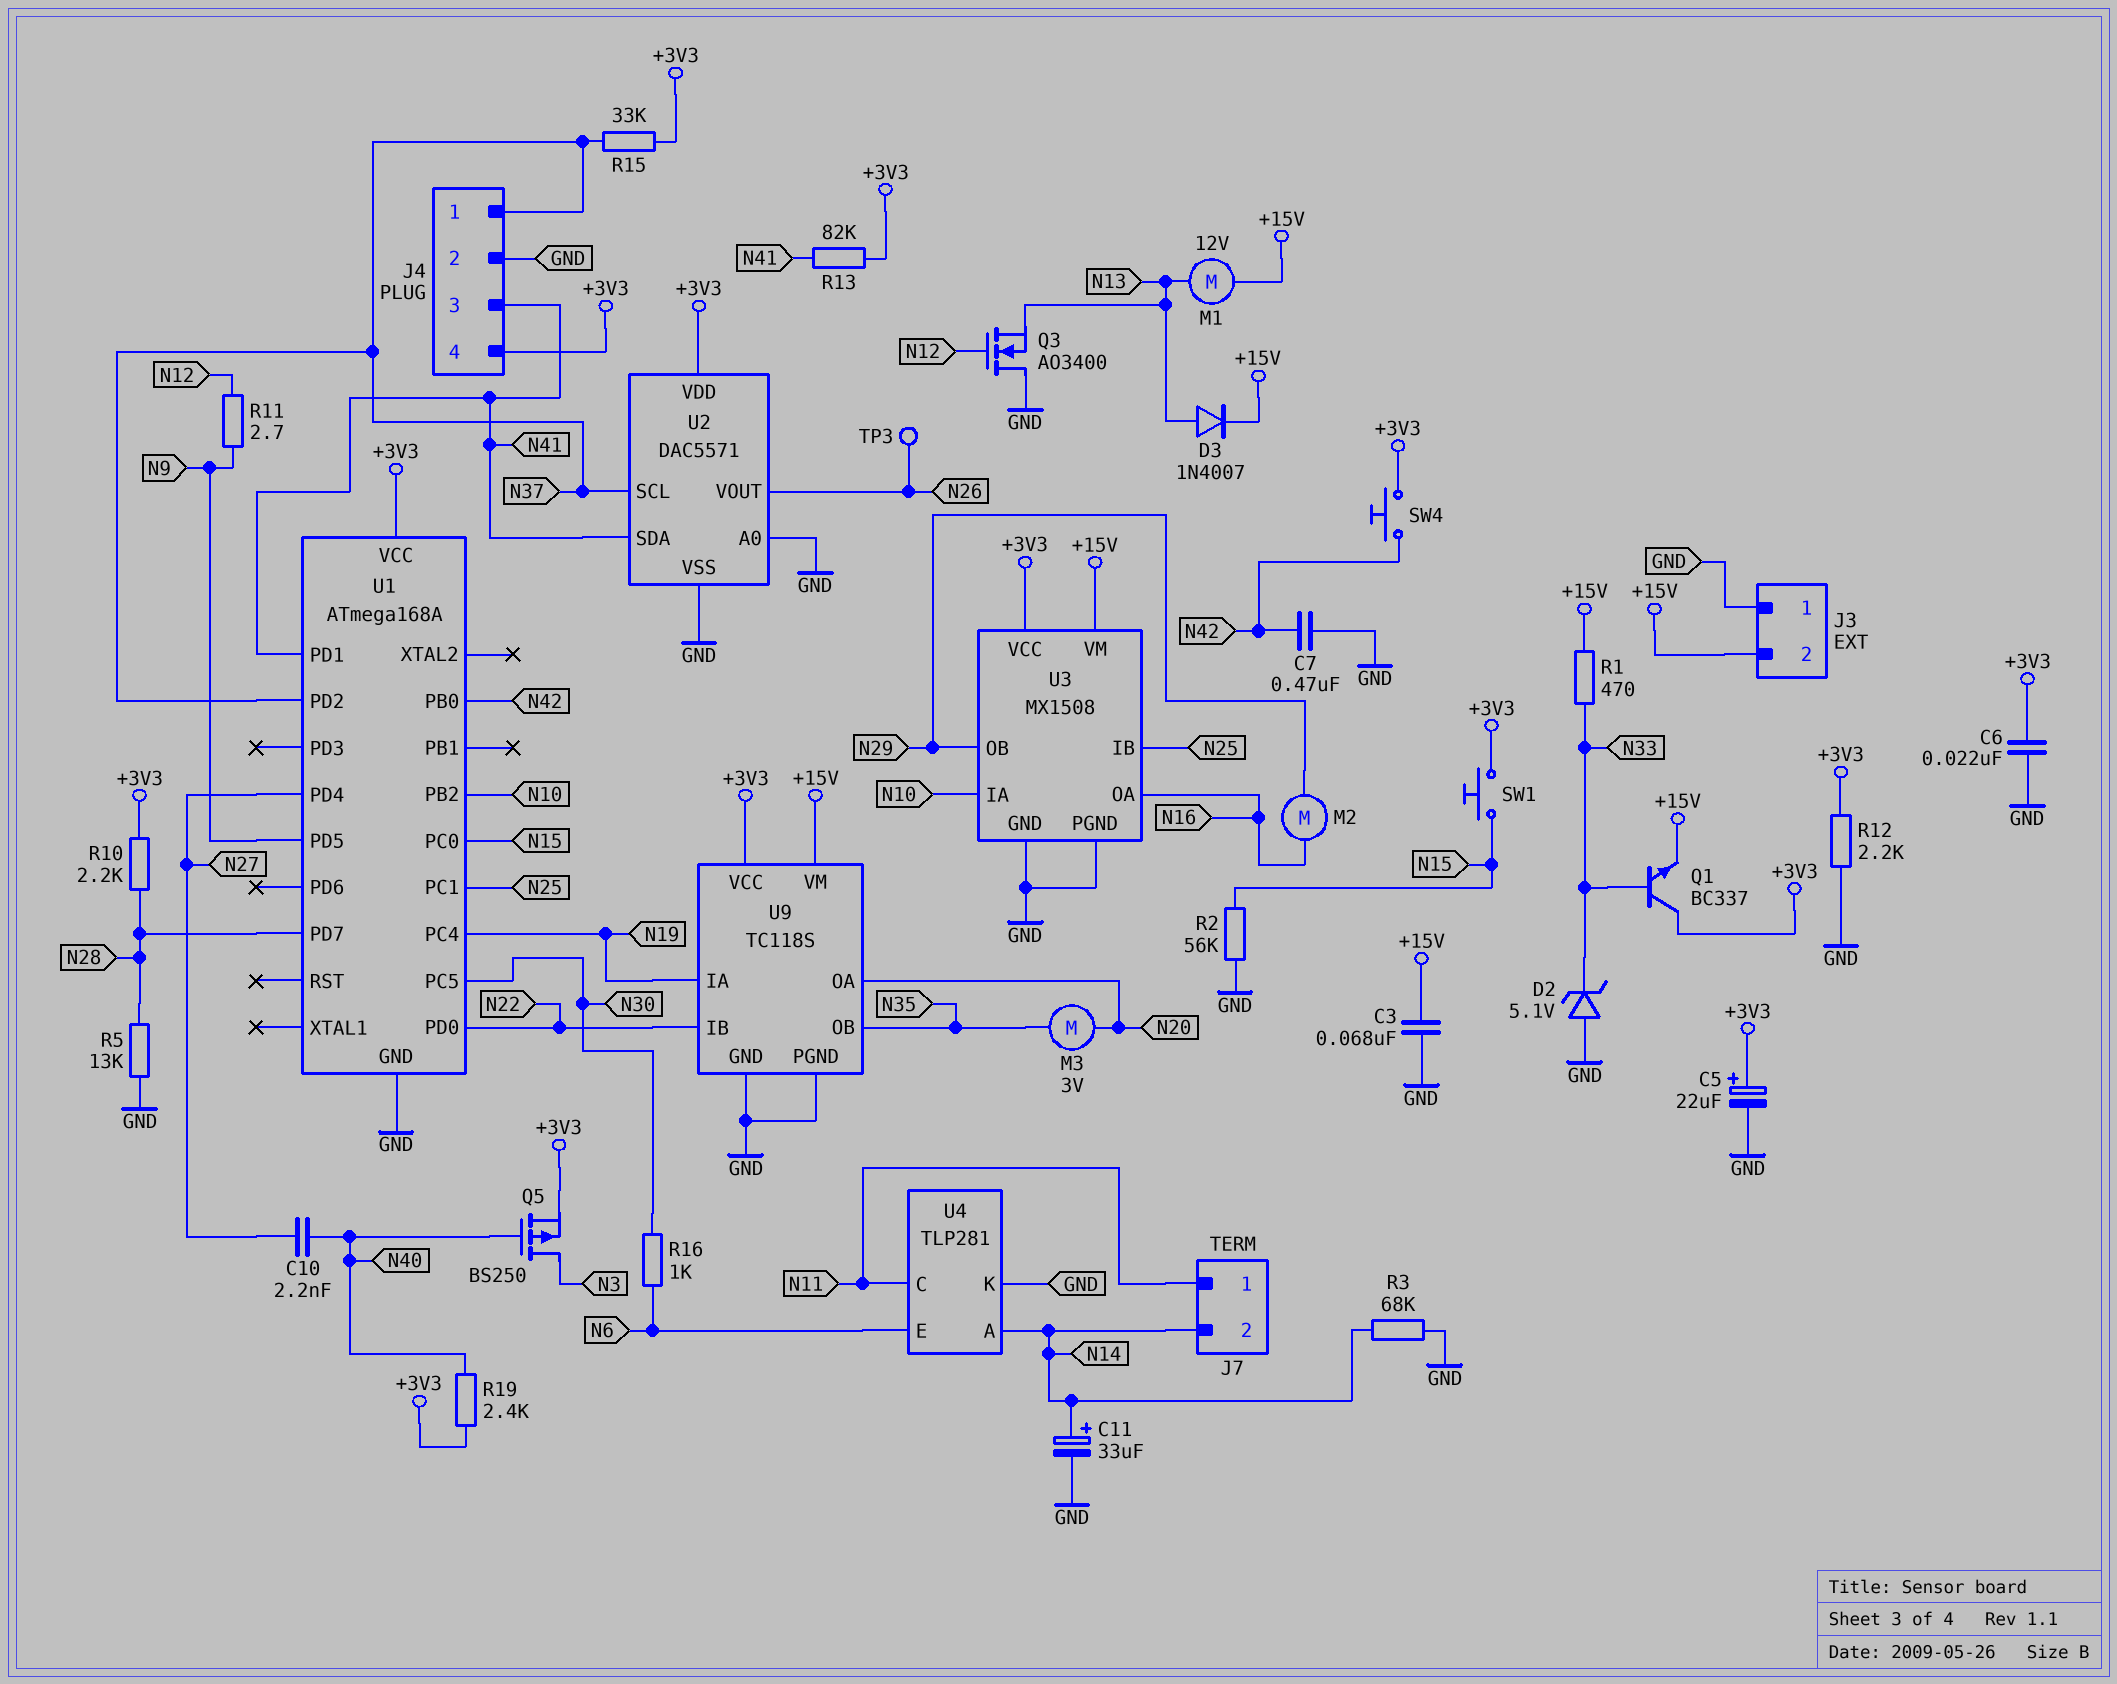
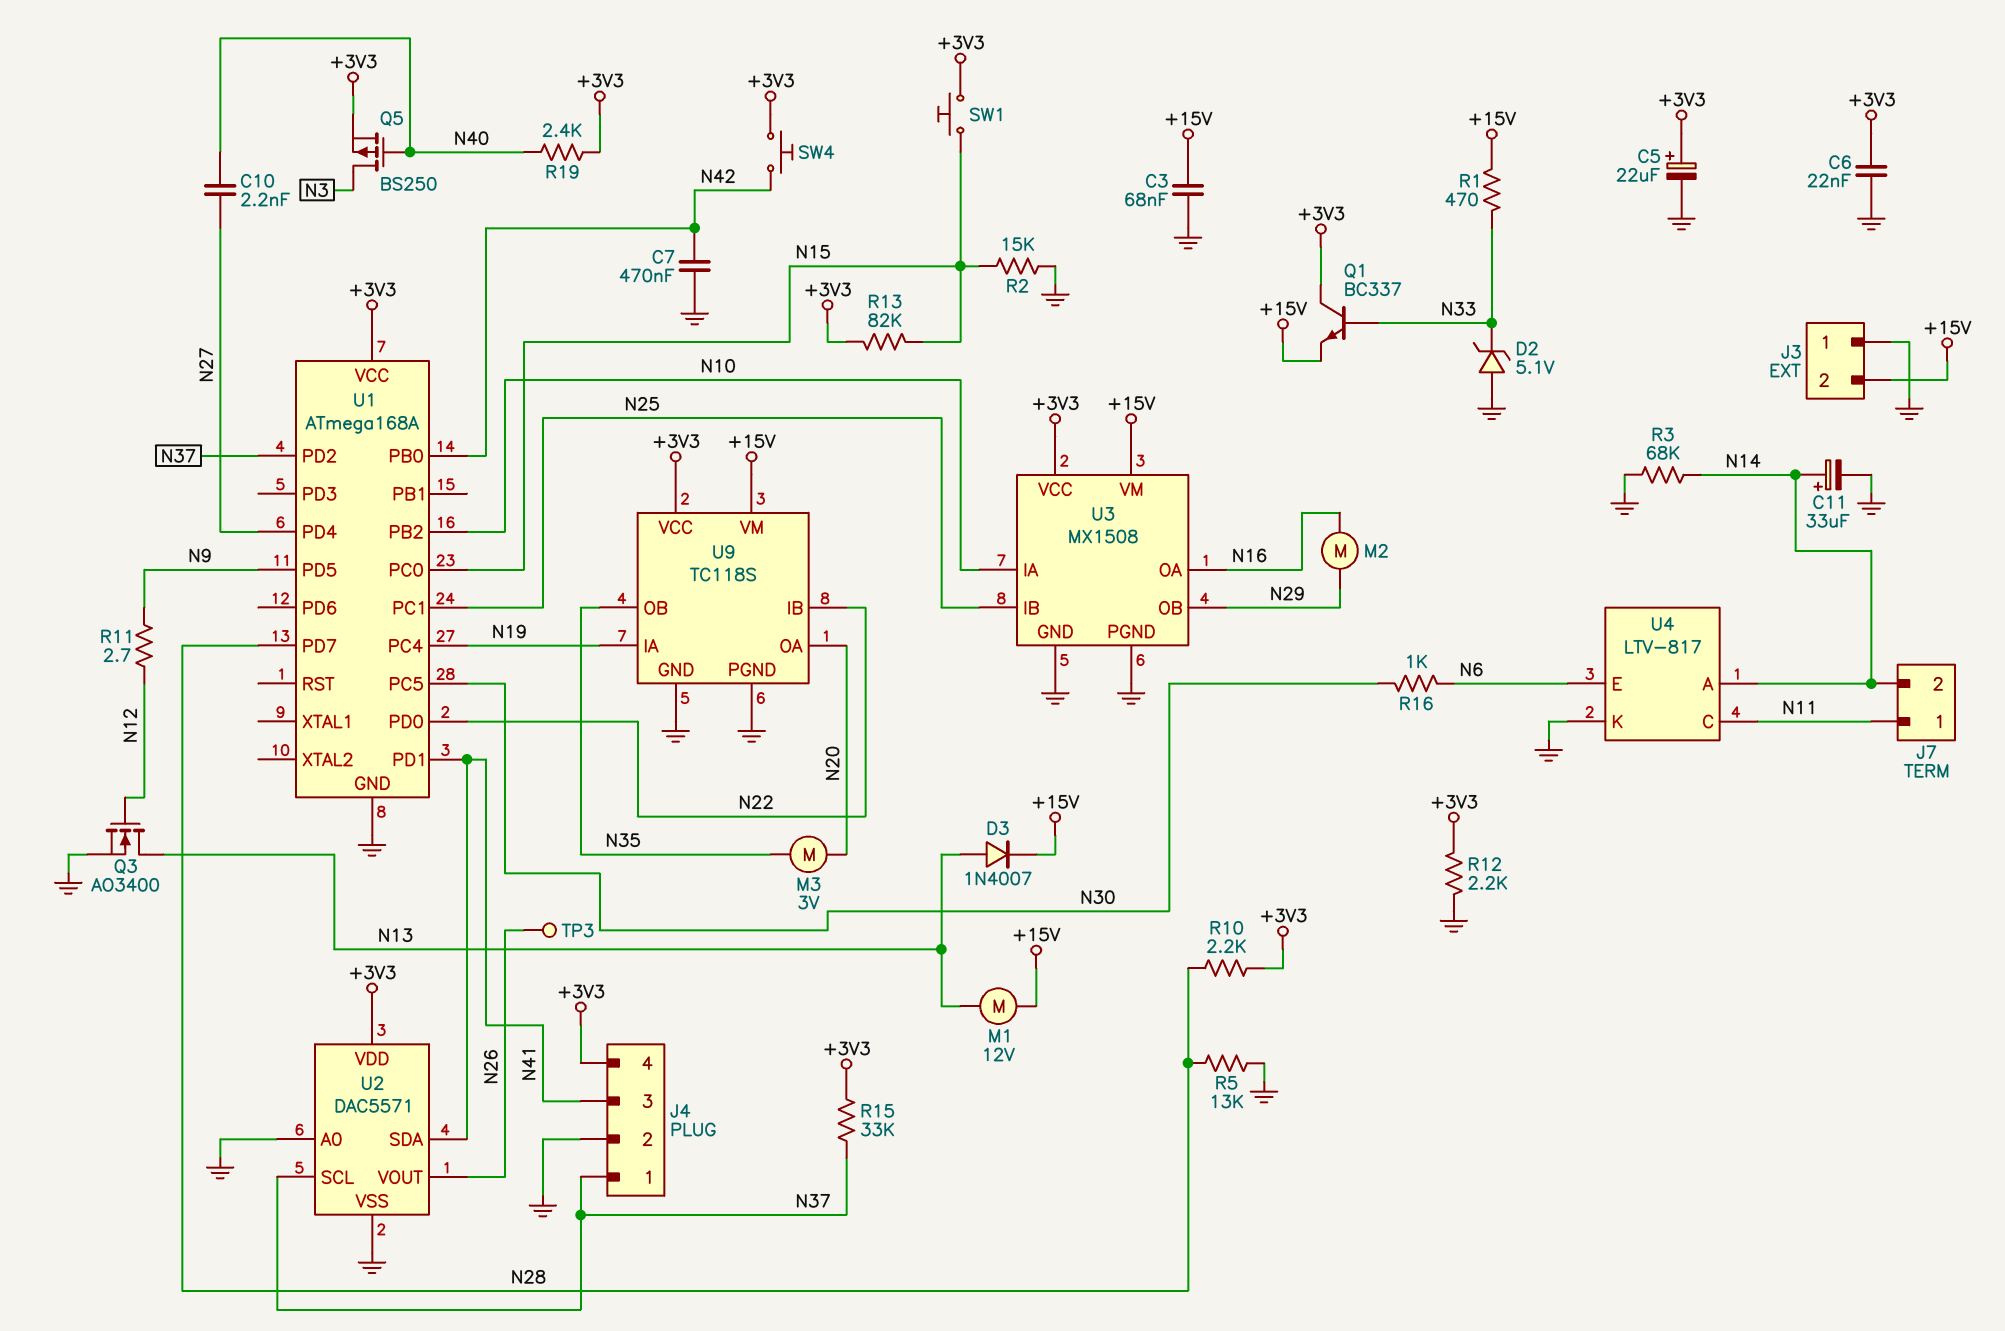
Q3: NMOS AO3400 (G N12, D GND, S N13) -> NMOS AO3400 (G N12, D N13, S GND)
R2: 56k (GND, N15) -> 15k (GND, N15)
R13: 82k (+3V3, N41) -> 82k (+3V3, N15)
U4: TLP281 -> LTV-817

